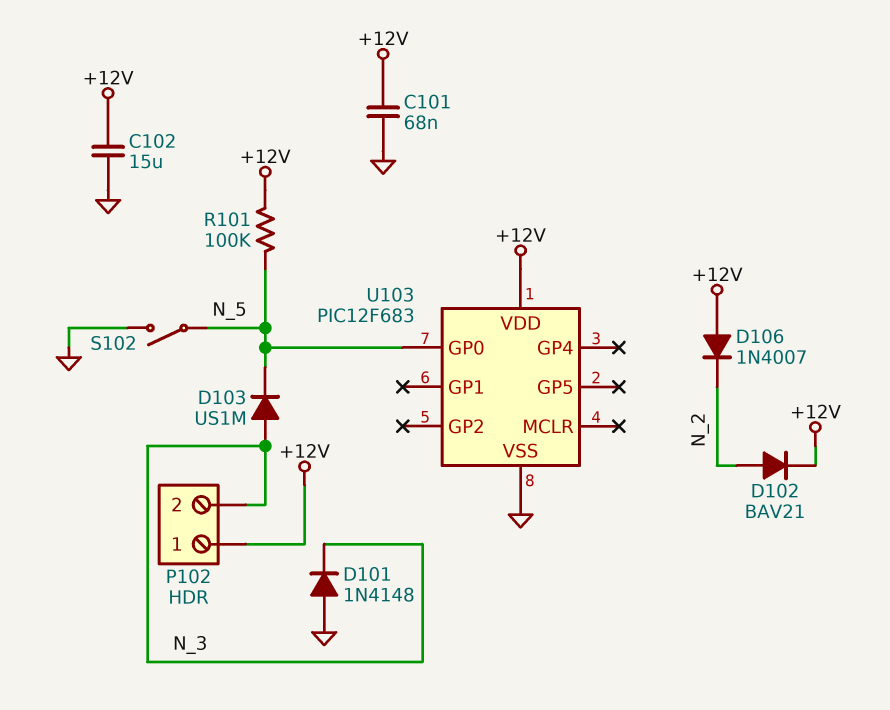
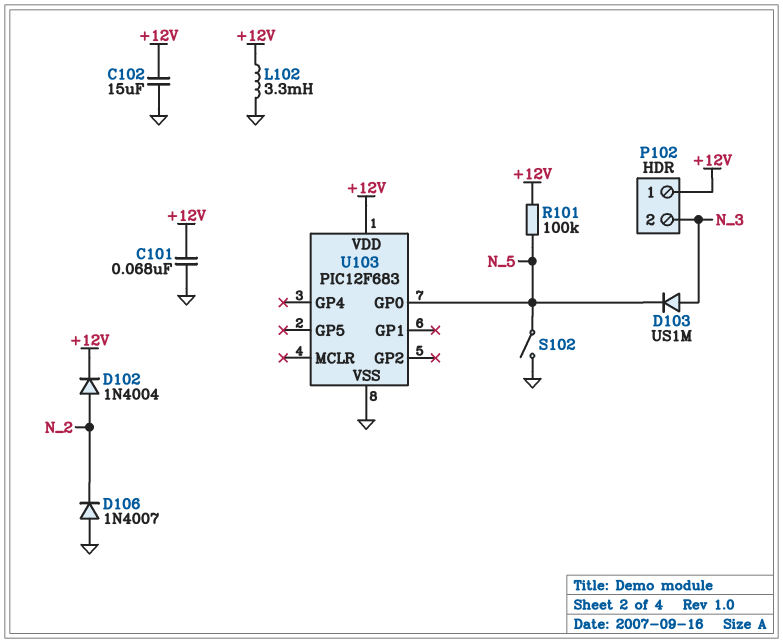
D101: diode 1N4148 (A GND, K N_3) -> none
D102: diode BAV21 (A N_2, K +12V) -> diode 1N4004 (A N_2, K +12V)
D106: diode 1N4007 (A +12V, K N_2) -> diode 1N4007 (A GND, K N_2)
L102: none -> 3.3mH (+12V, GND)

